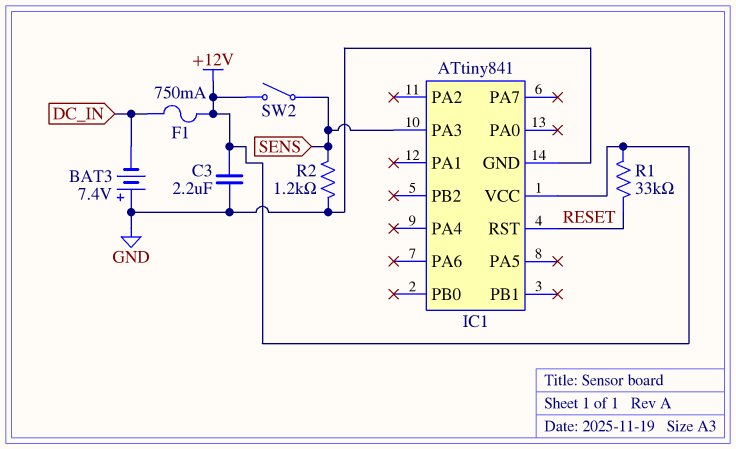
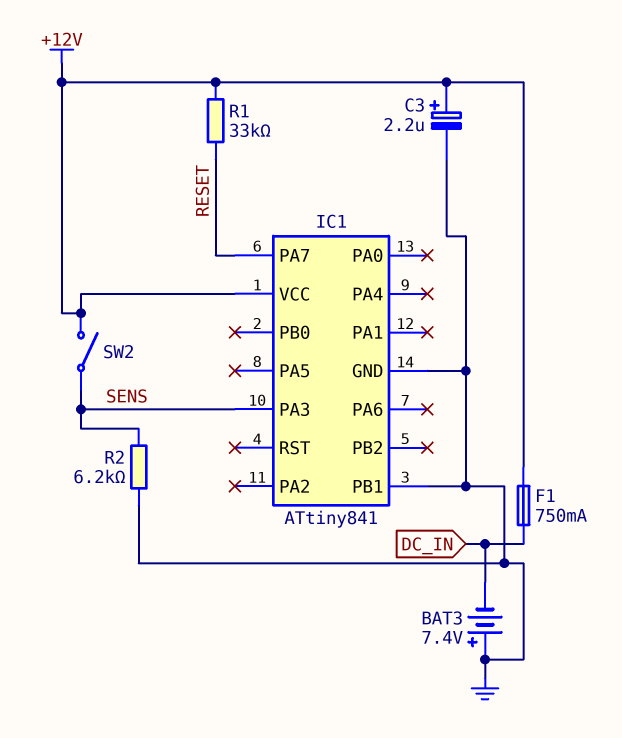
C3: 2.2uF (+12V, GND) -> 2.2uF (plus +12V, minus GND)
IC1 pin PA7: none -> RESET
IC1 pin PB1: none -> GND
IC1 pin RST: RESET -> none
R2: 1.2k (GND, SENS) -> 6.2k (GND, SENS)

